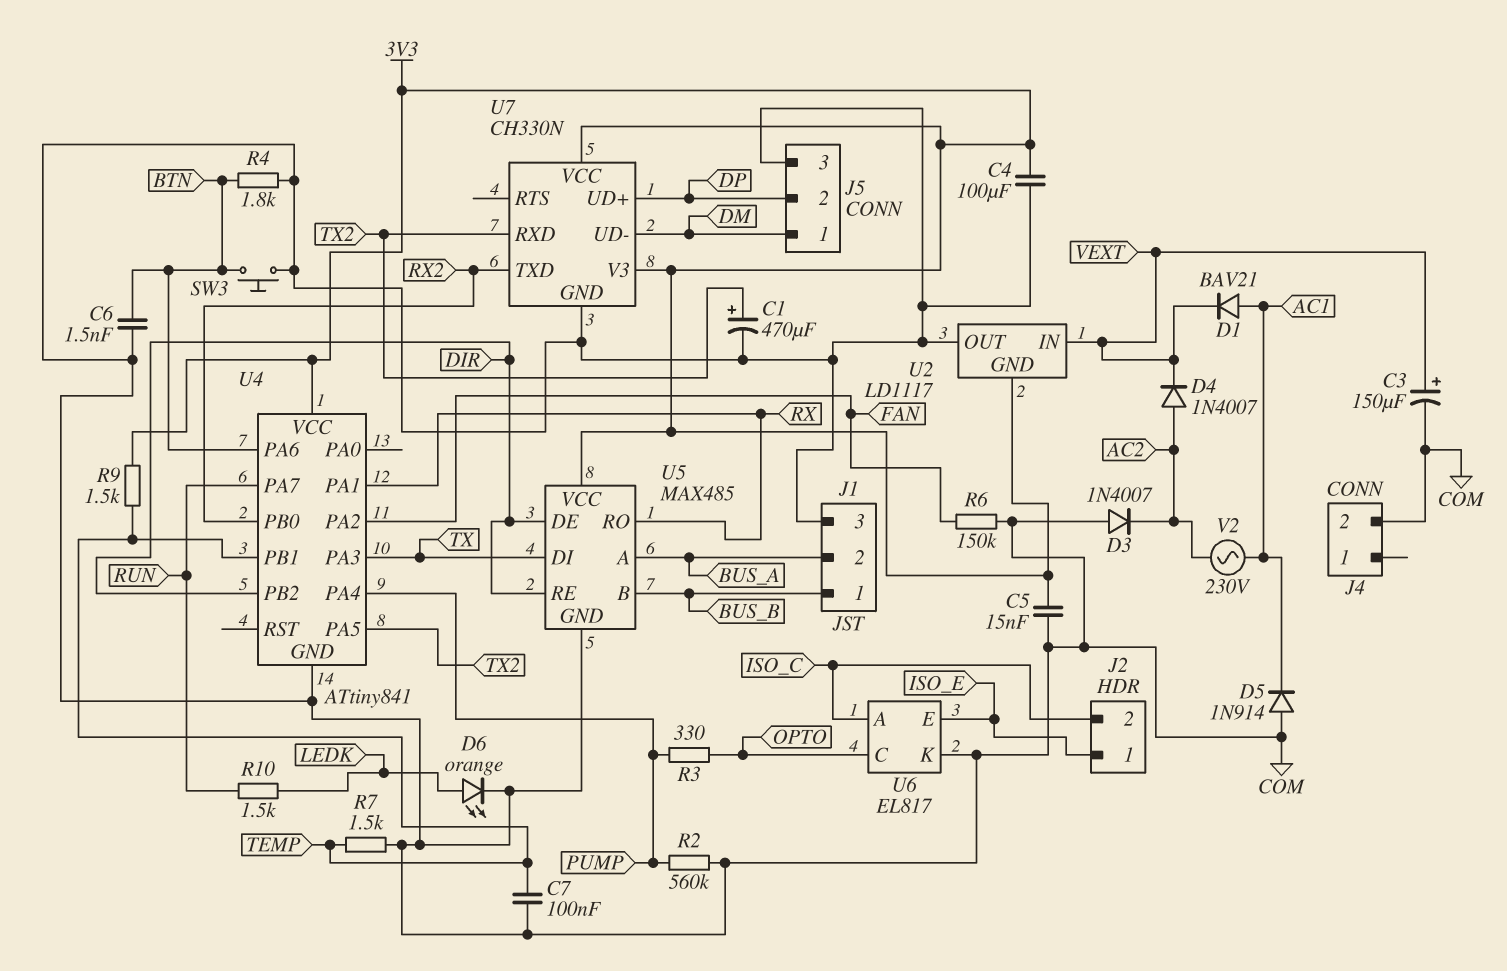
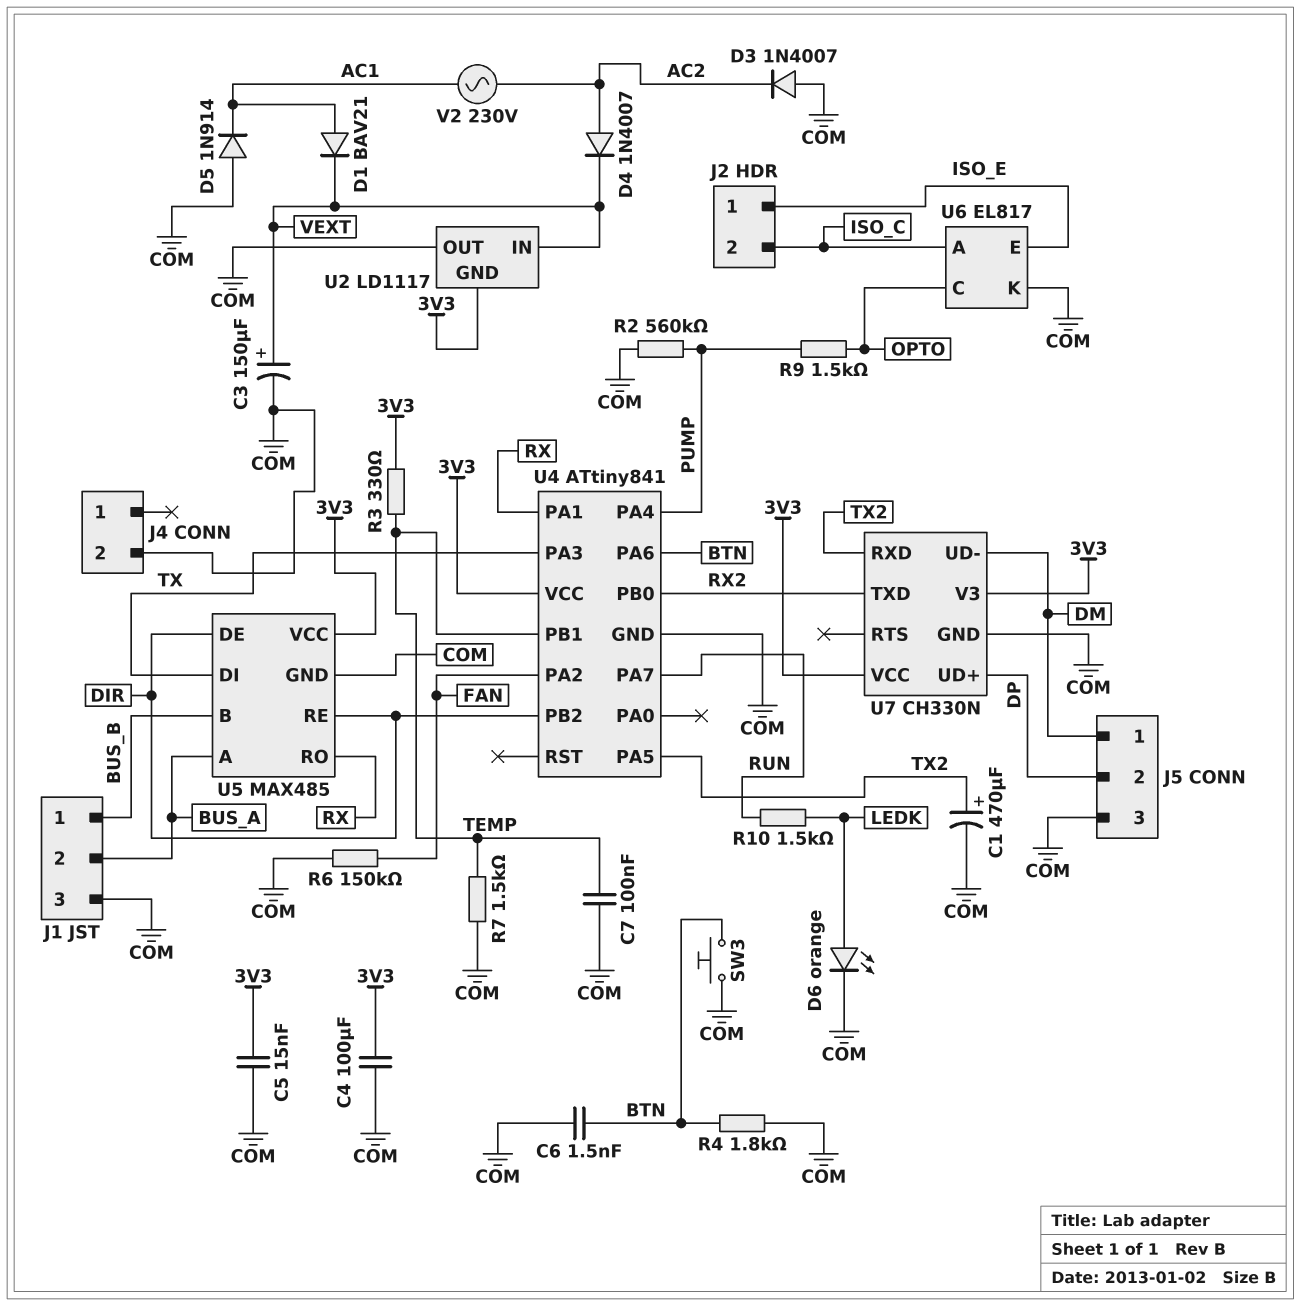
R3: 330 (OPTO, PUMP) -> 330 (3V3, TEMP)
R9: 1.5k (3V3, TEMP) -> 1.5k (OPTO, PUMP)

